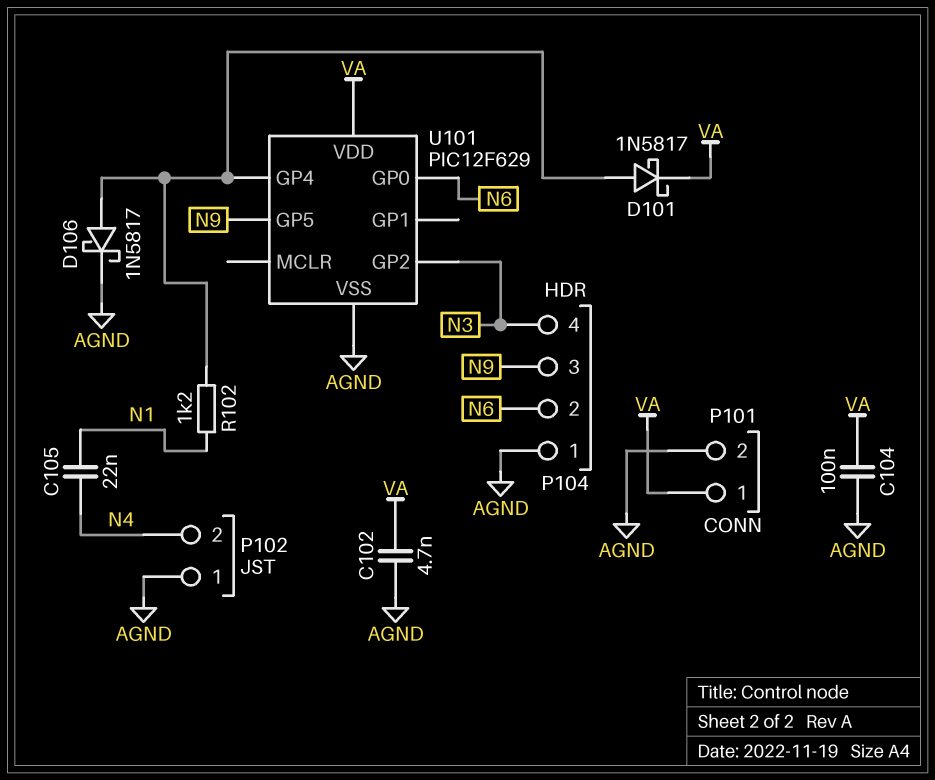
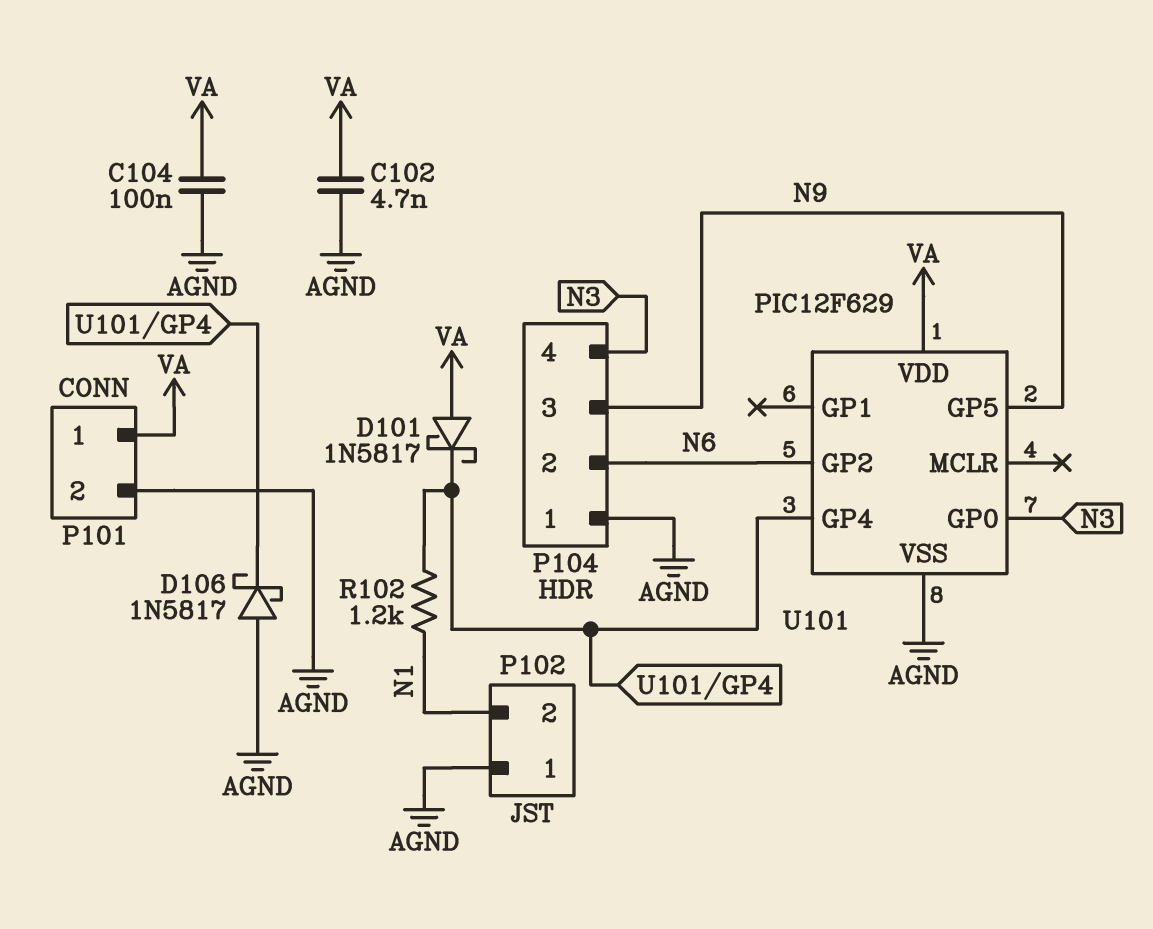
C105: 22nF (N1, N4) -> none
D101: schottky 1N5817 (A U101/GP4, K VA) -> schottky 1N5817 (A VA, K U101/GP4)
D106: schottky 1N5817 (A U101/GP4, K AGND) -> schottky 1N5817 (A AGND, K U101/GP4)
P102 pin 2: N4 -> N1
U101 pin GP0: N6 -> N3
U101 pin GP2: N3 -> N6

